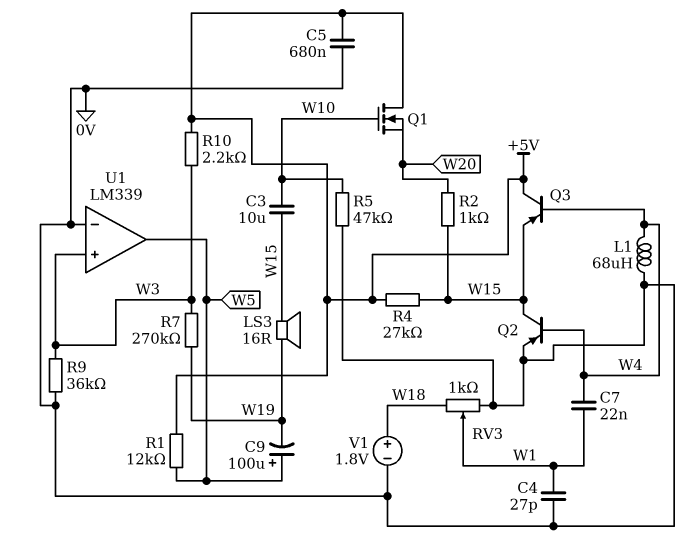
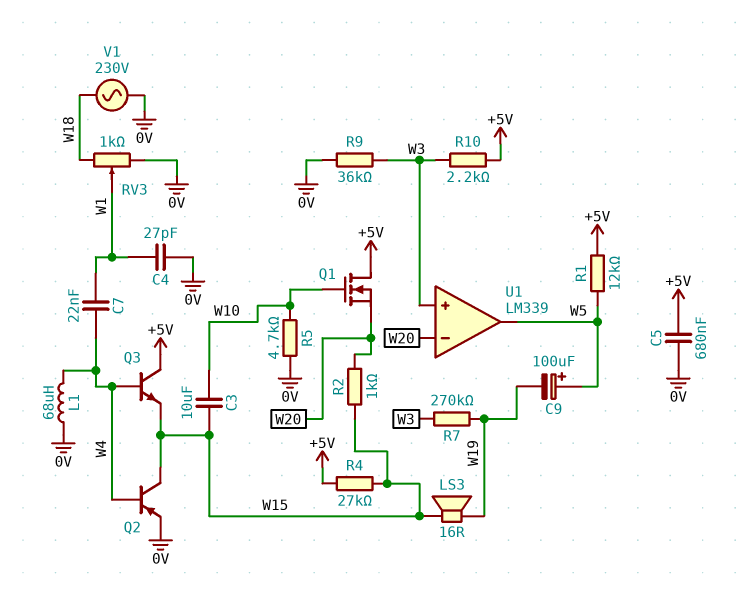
Q3: PNP (B W4, C +5V, E W15) -> NPN (B W4, C +5V, E W15)
R5: 47k (0V, W10) -> 4.7k (0V, W10)
U1 pin in-: 0V -> W20
V1: 1.8V (plus W18, minus 0V) -> AC 230V (0V, W18)

